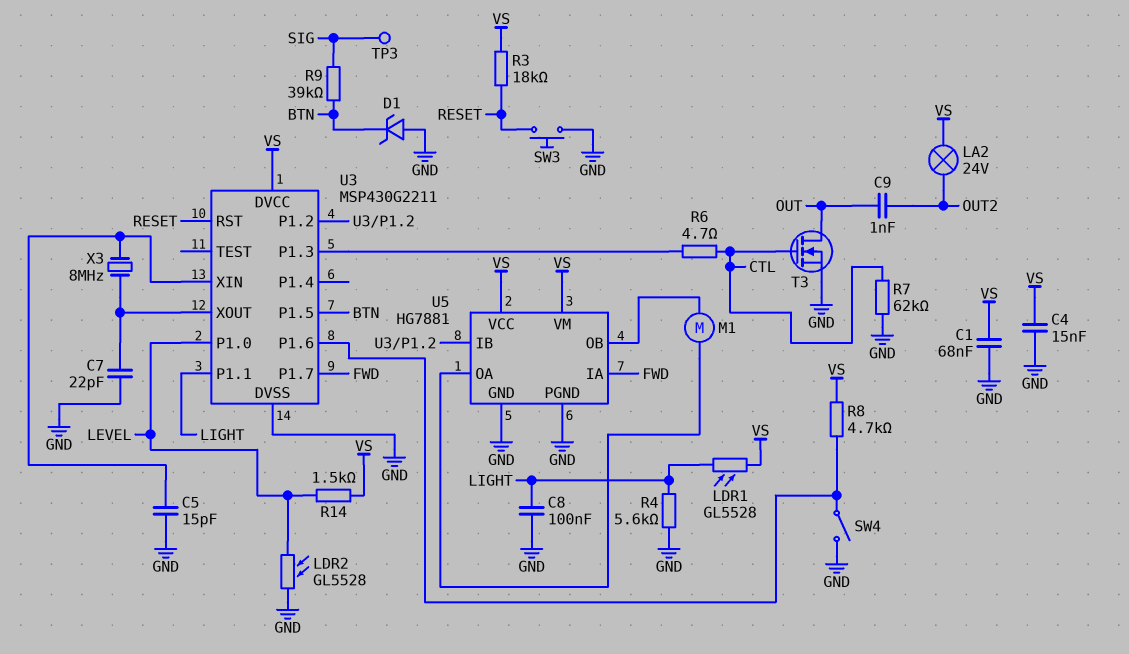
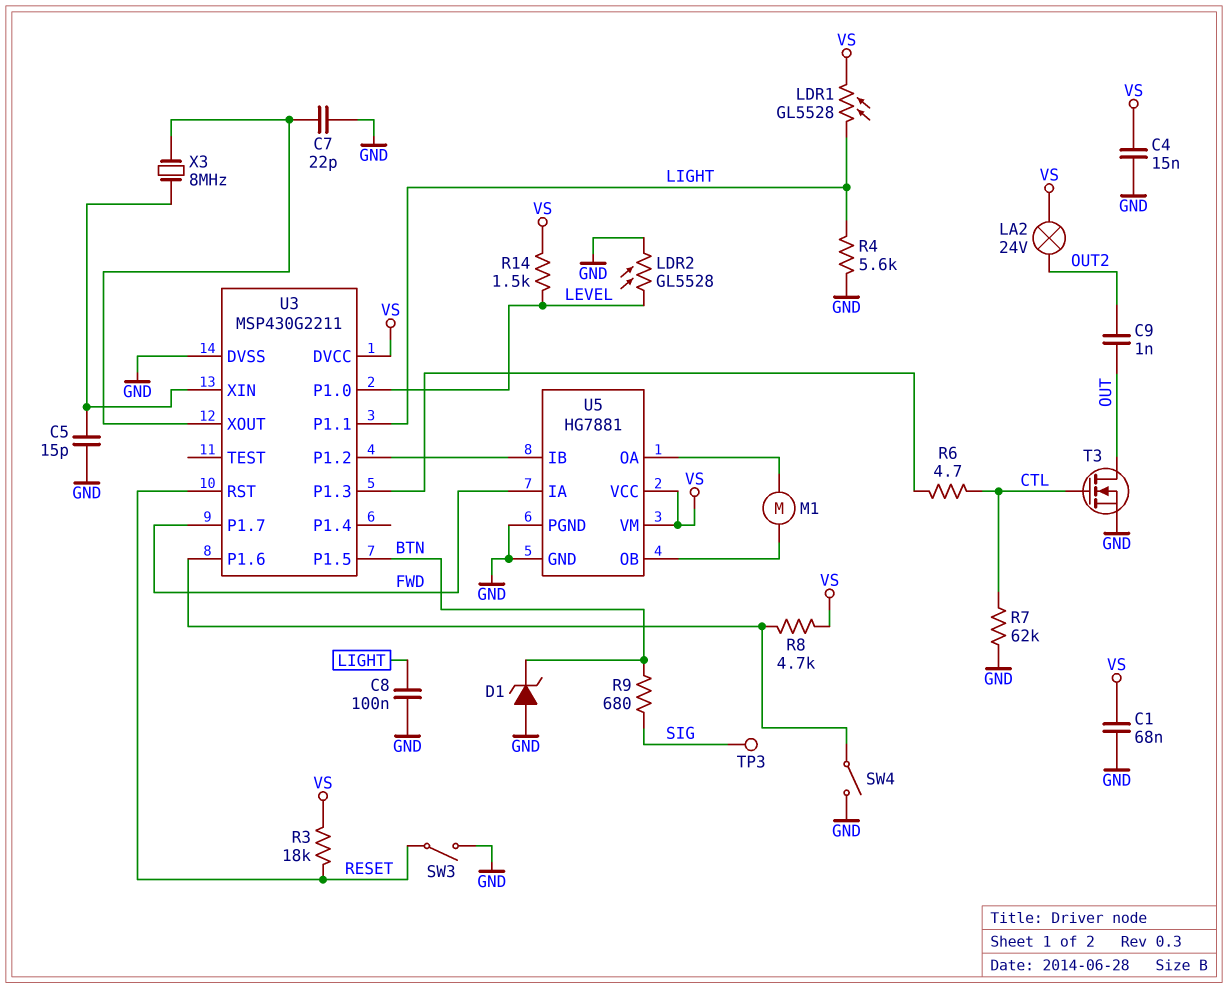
R9: 39k (BTN, SIG) -> 680 (BTN, SIG)
SW3: button (GND, RESET) -> switch (GND, RESET)

